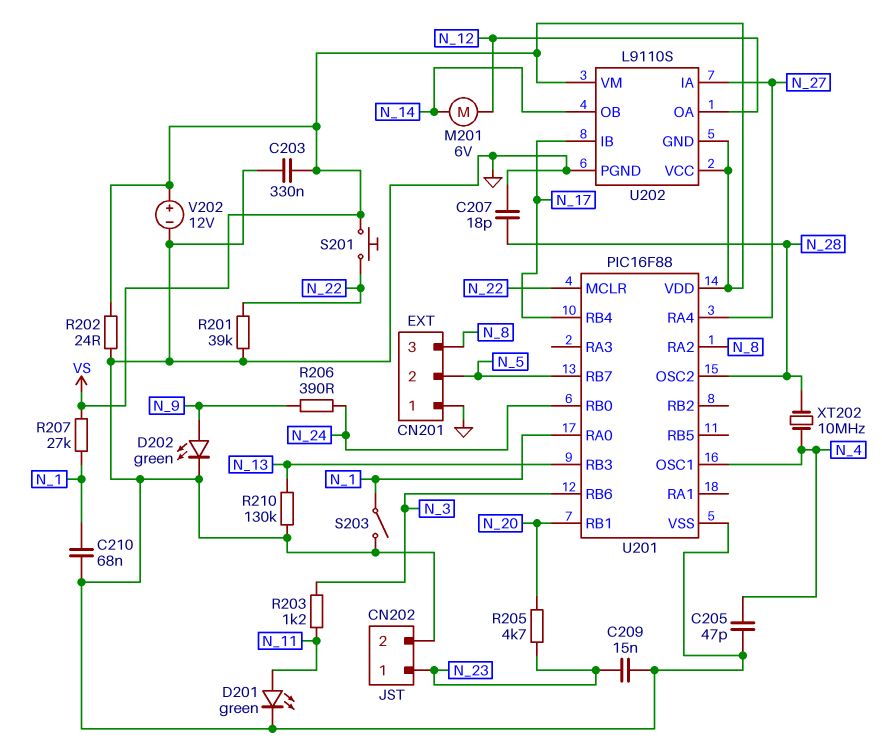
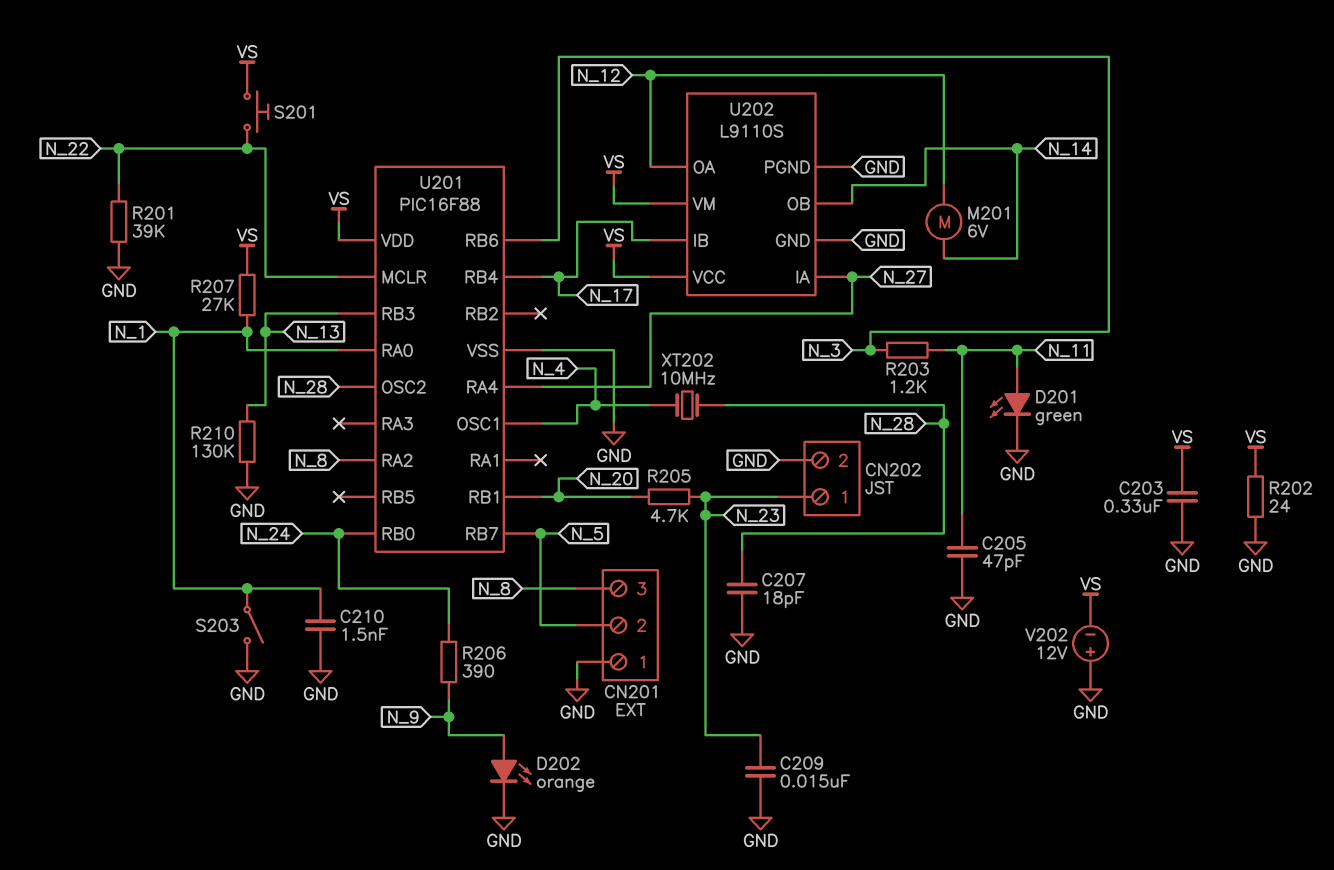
C205: 47pF (GND, N_4) -> 47pF (GND, N_11)
C210: 68nF (GND, N_1) -> 1.5nF (GND, N_1)
D202: LED green (A N_9, K GND) -> LED orange (A N_9, K GND)
U202 pin GND: VS -> GND
V202: 12V (plus VS, minus GND) -> 12V (plus GND, minus VS)

